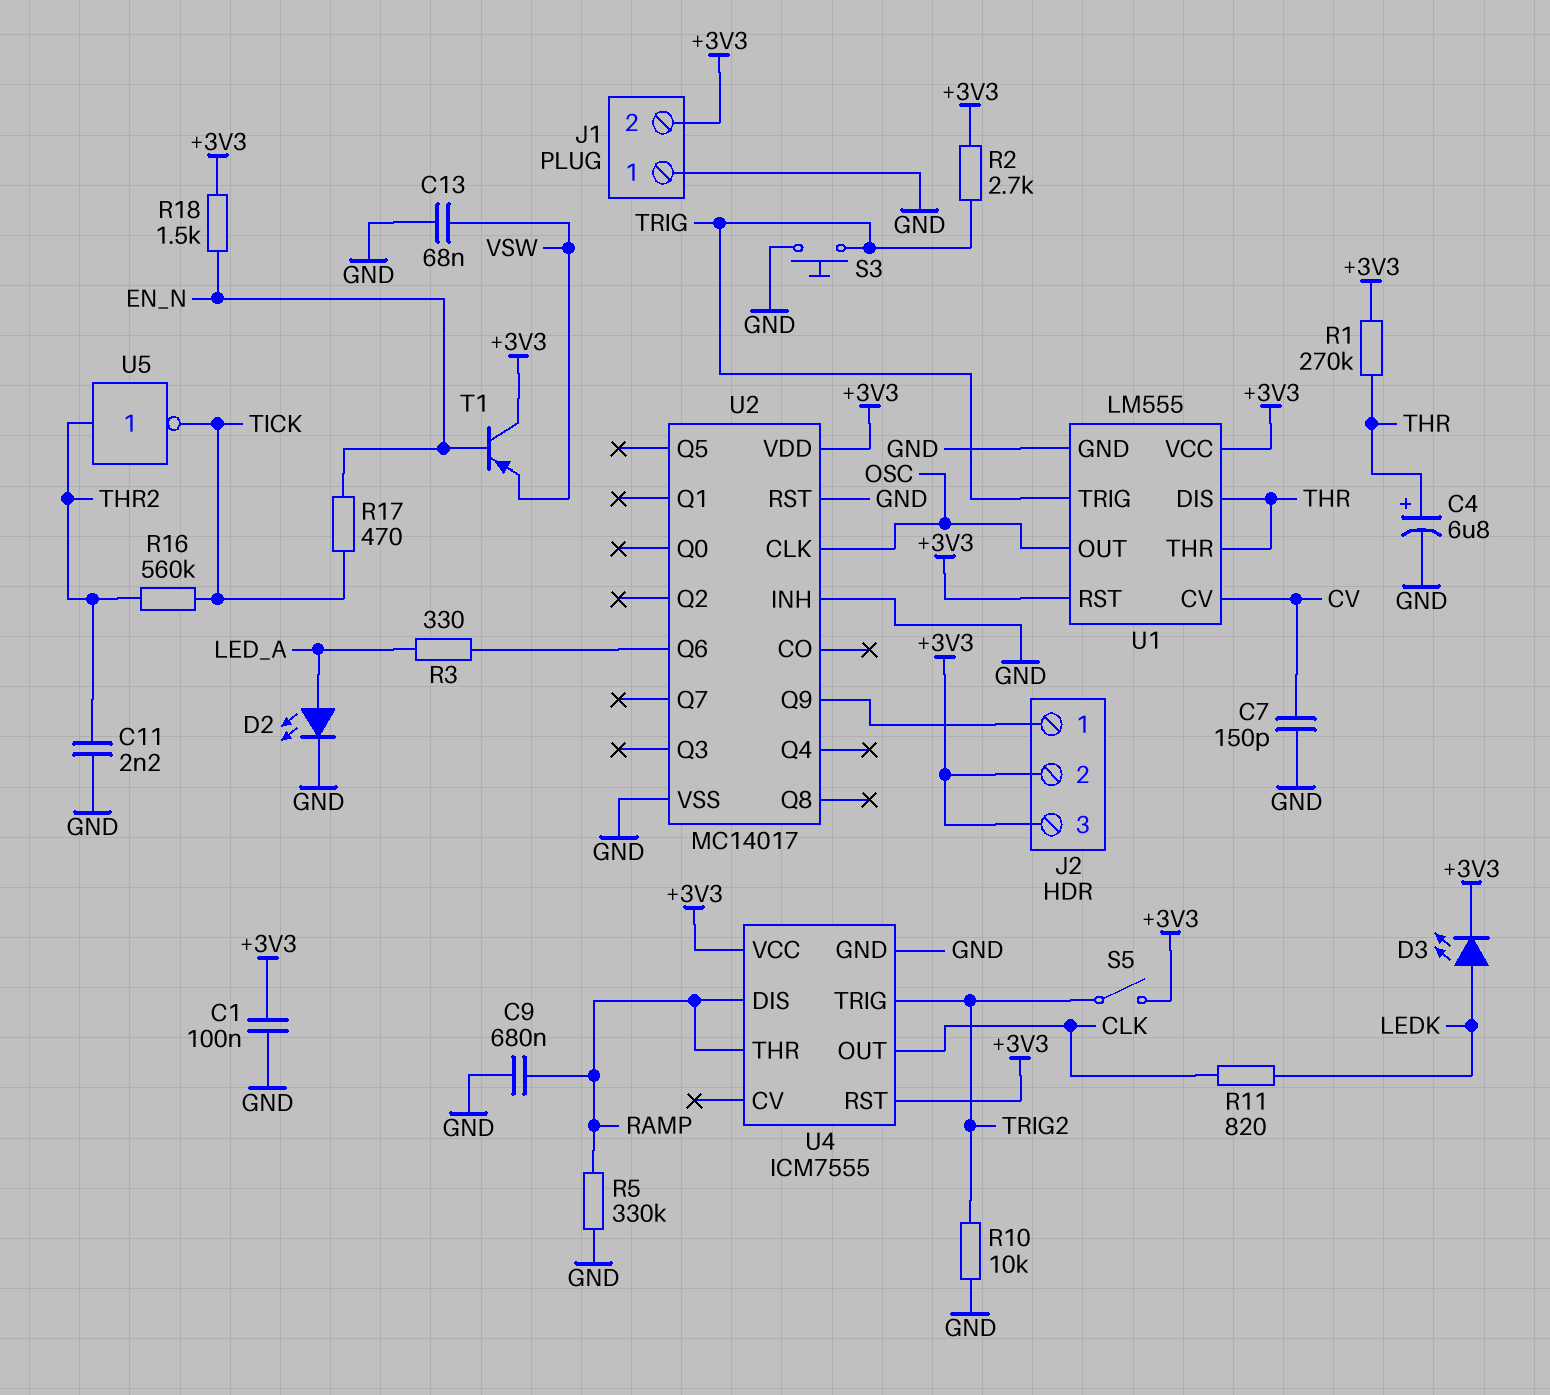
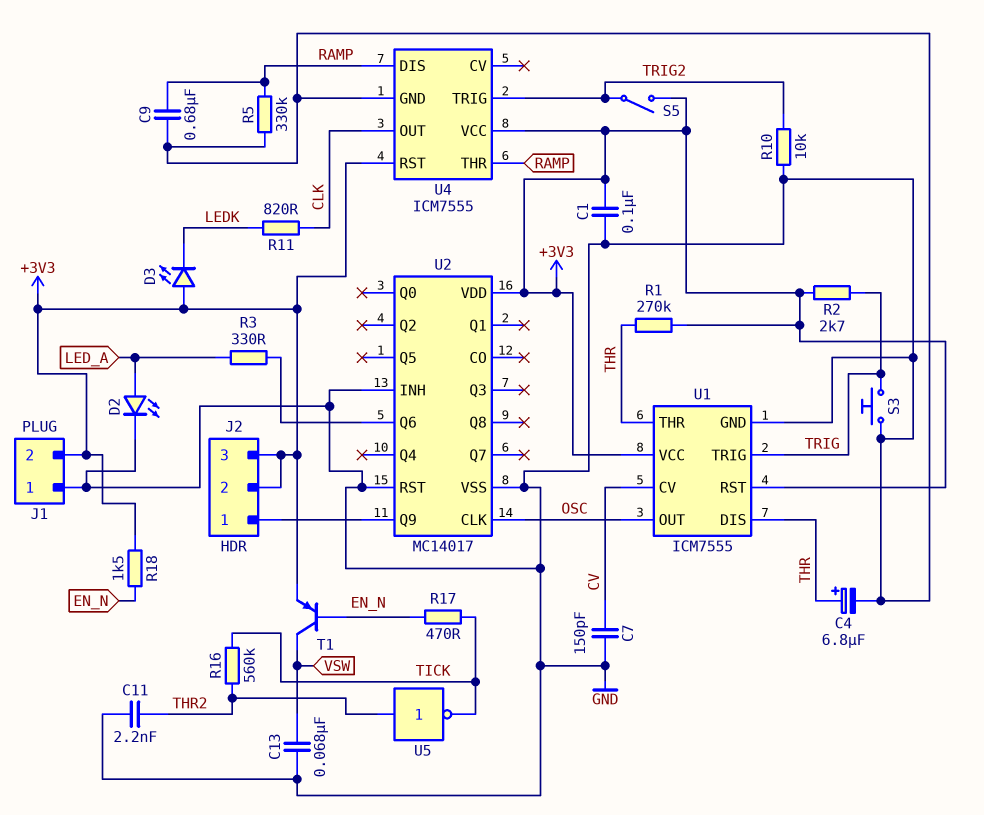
D3: LED (A LEDK, K +3V3) -> LED (A +3V3, K LEDK)
T1: PNP (B EN_N, C +3V3, E VSW) -> PNP (B EN_N, C VSW, E +3V3)
U1: LM555 -> ICM7555

